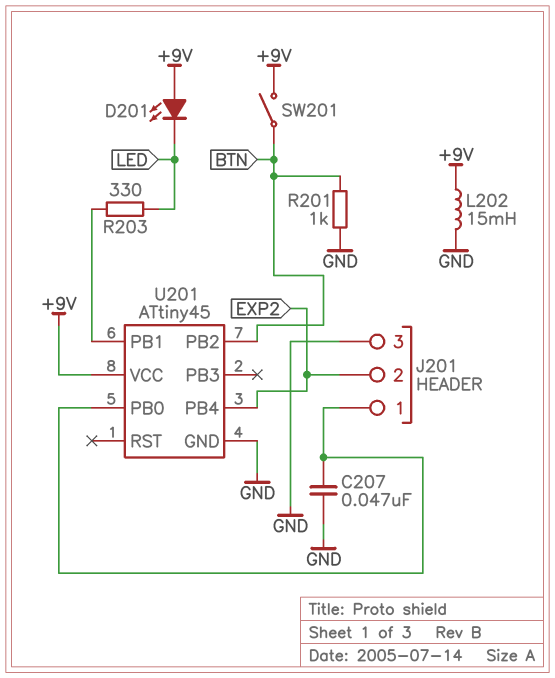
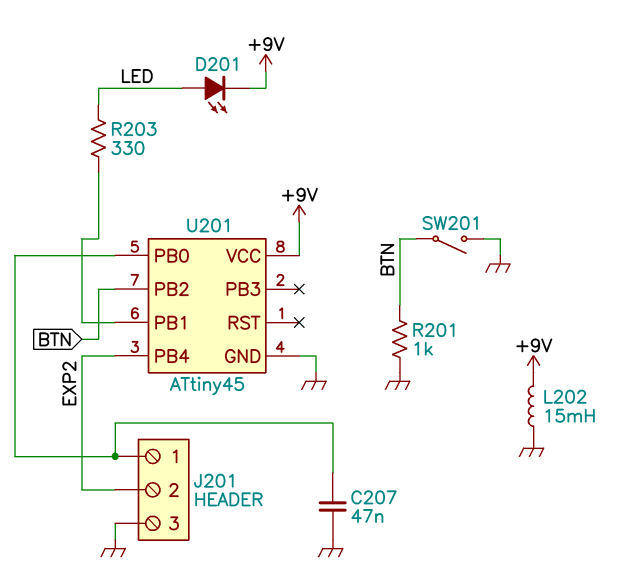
D201: LED (A +9V, K LED) -> LED (A LED, K +9V)
SW201: switch (+9V, BTN) -> switch (BTN, GND)

